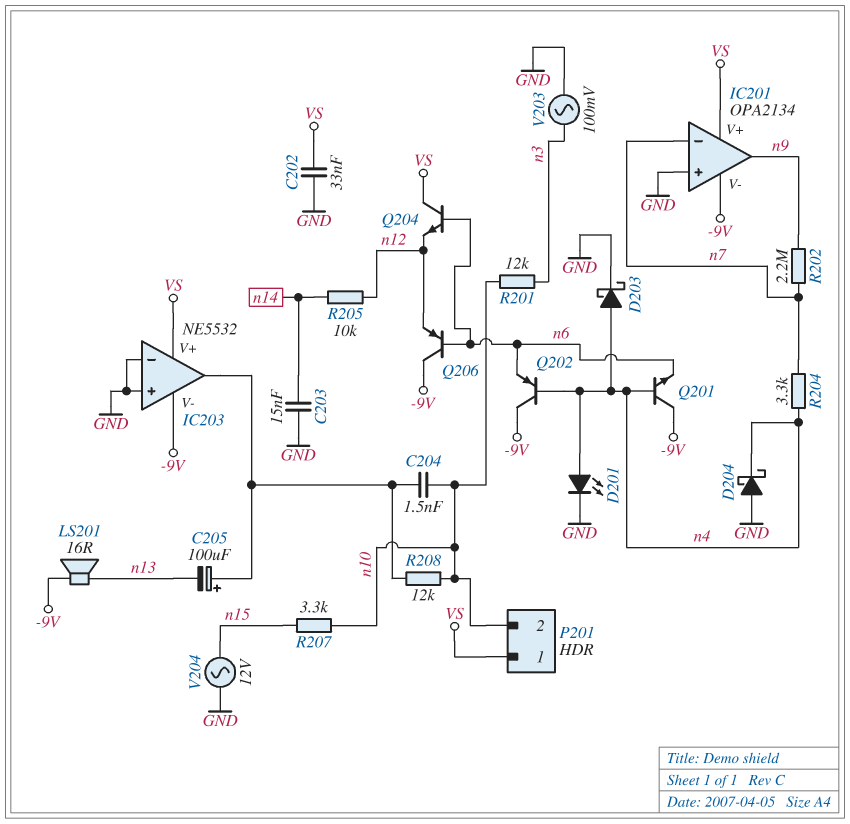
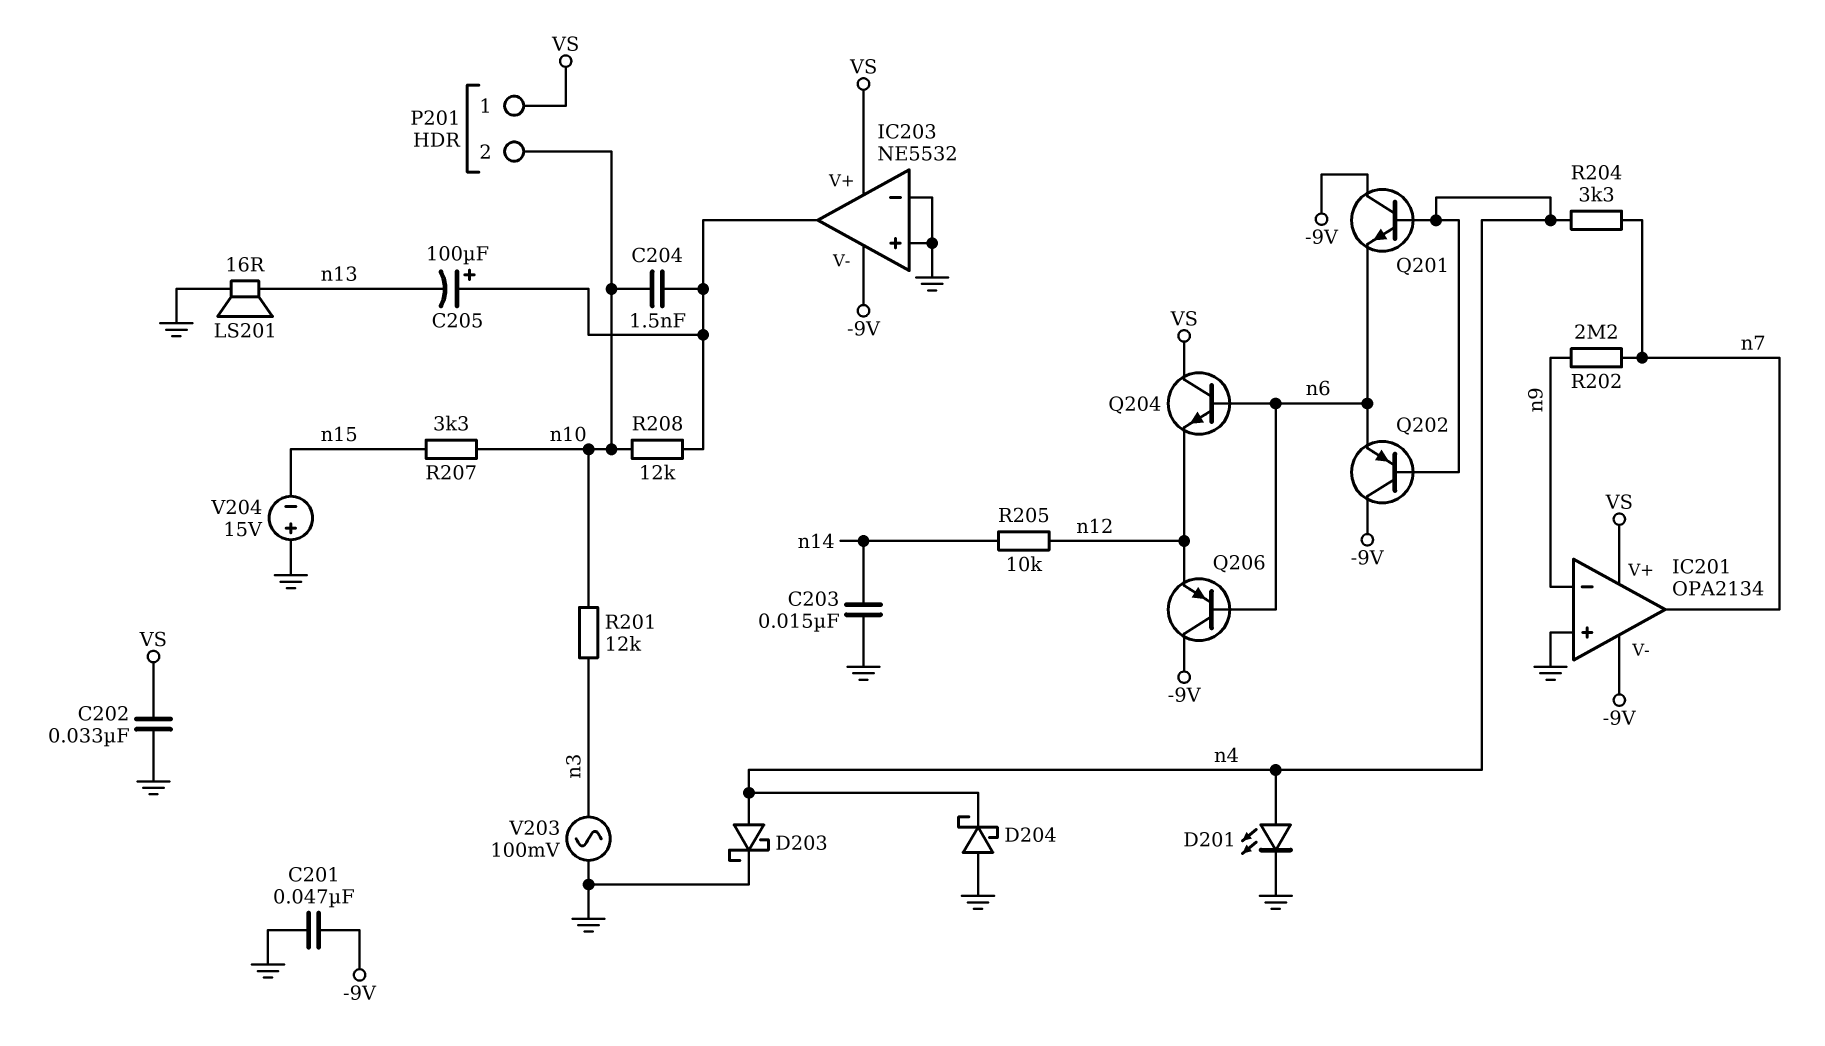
C201: none -> 47nF (-9V, GND)
IC201 pin in-: n7 -> n9
IC201 pin out: n9 -> n7
LS201: speaker 16R (-9V, n13) -> speaker 16R (GND, n13)
V204: AC 12V (GND, n15) -> 15V (plus GND, minus n15)

